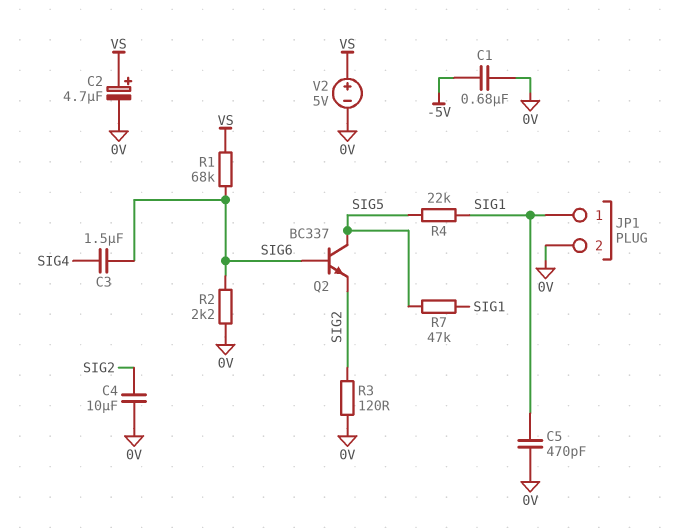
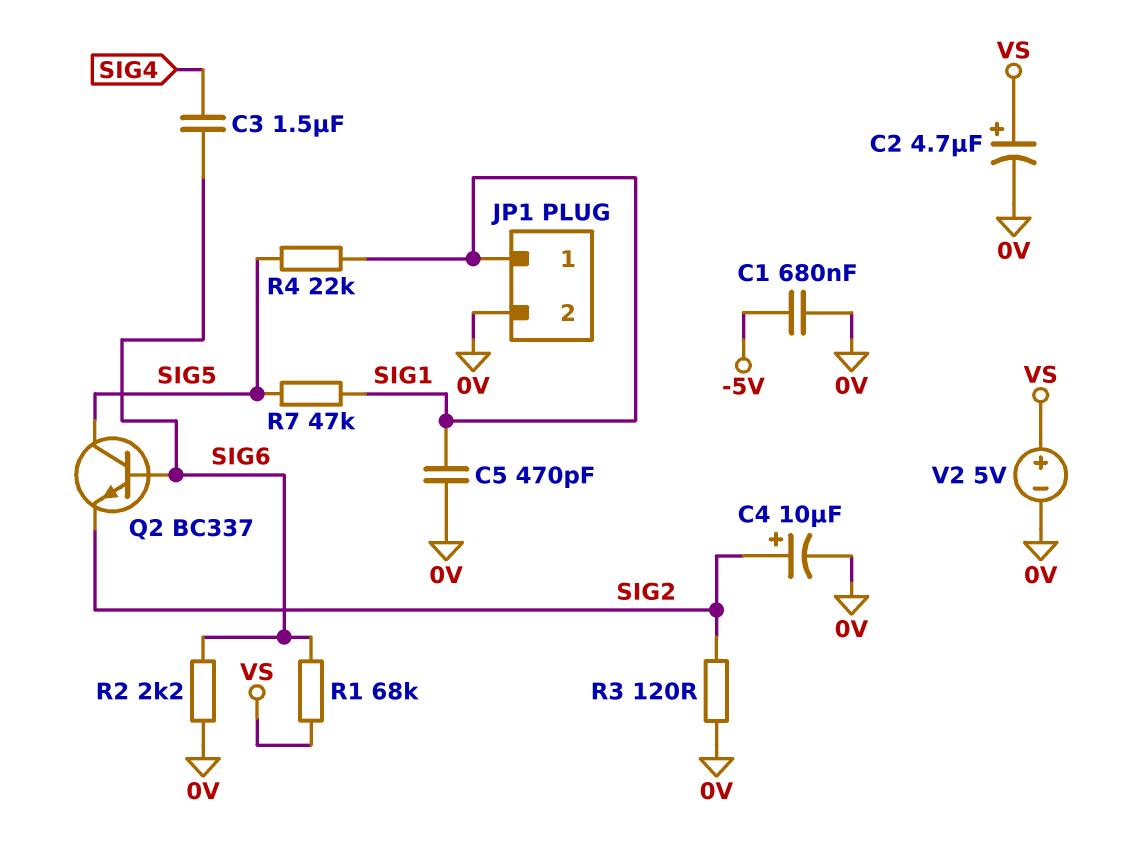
C4: 10uF (0V, SIG2) -> 10uF (plus SIG2, minus 0V)

